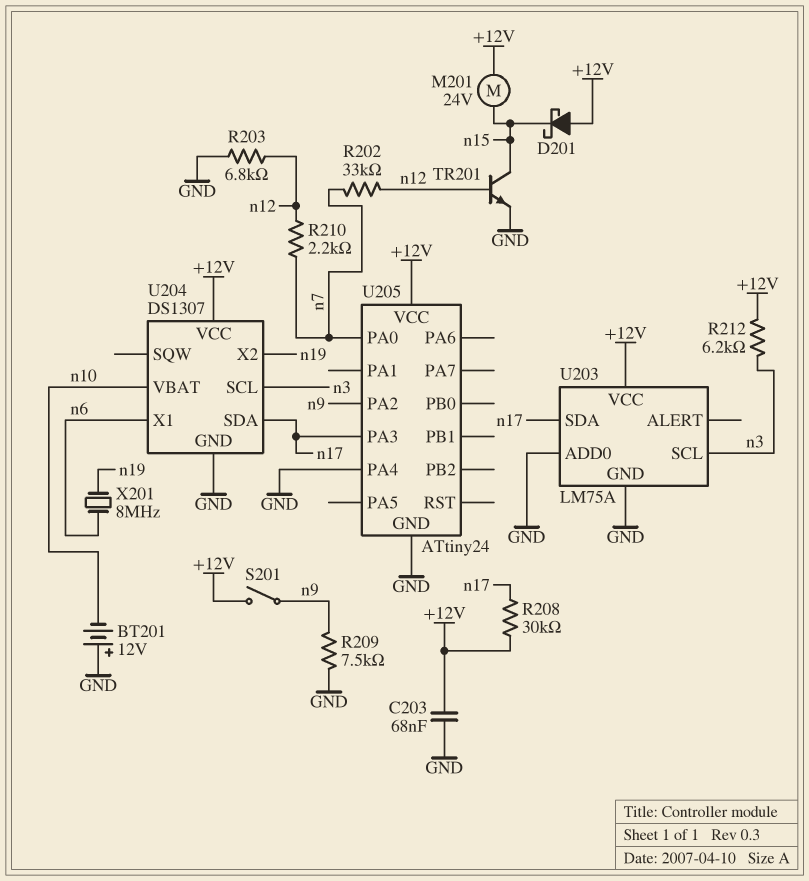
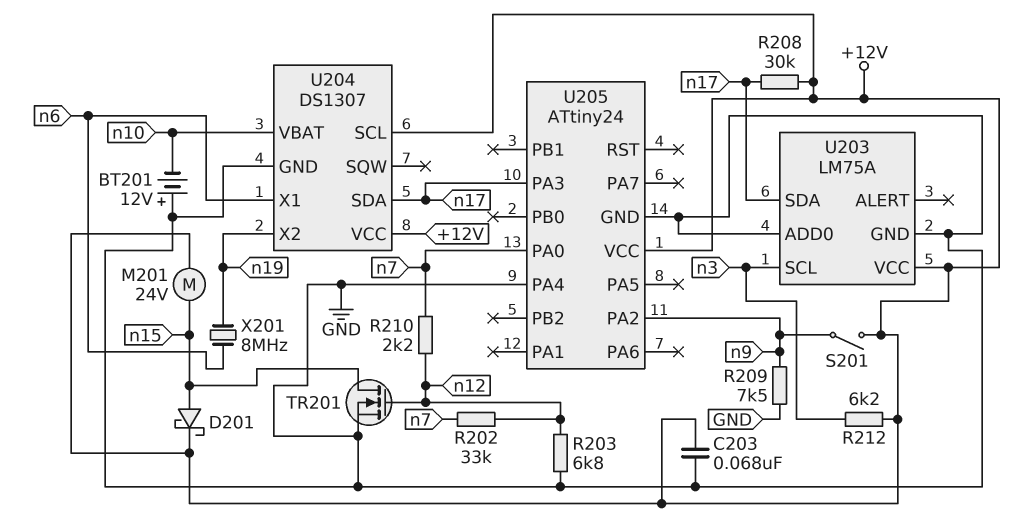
D201: schottky (A +12V, K n15) -> schottky (A n15, K +12V)
TR201: NPN (B n12, C n15, E GND) -> NMOS (G n12, D n15, S GND)
U204 pin SCL: n3 -> +12V

